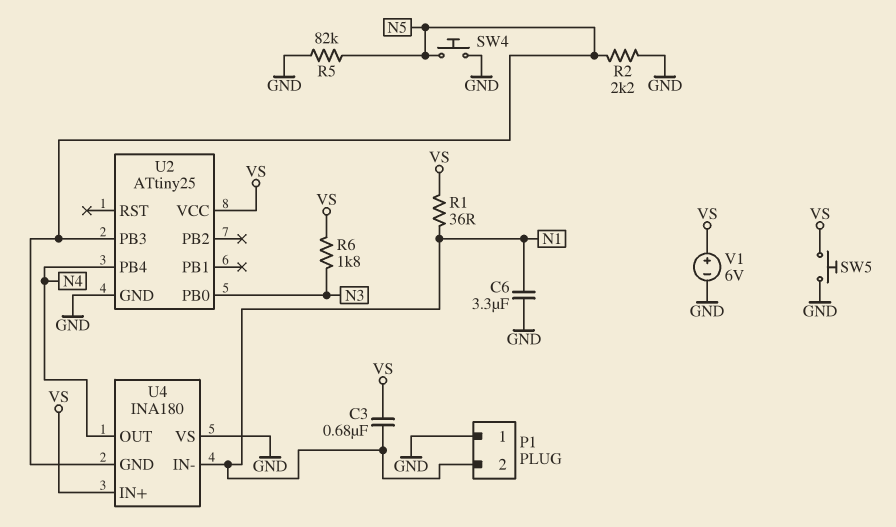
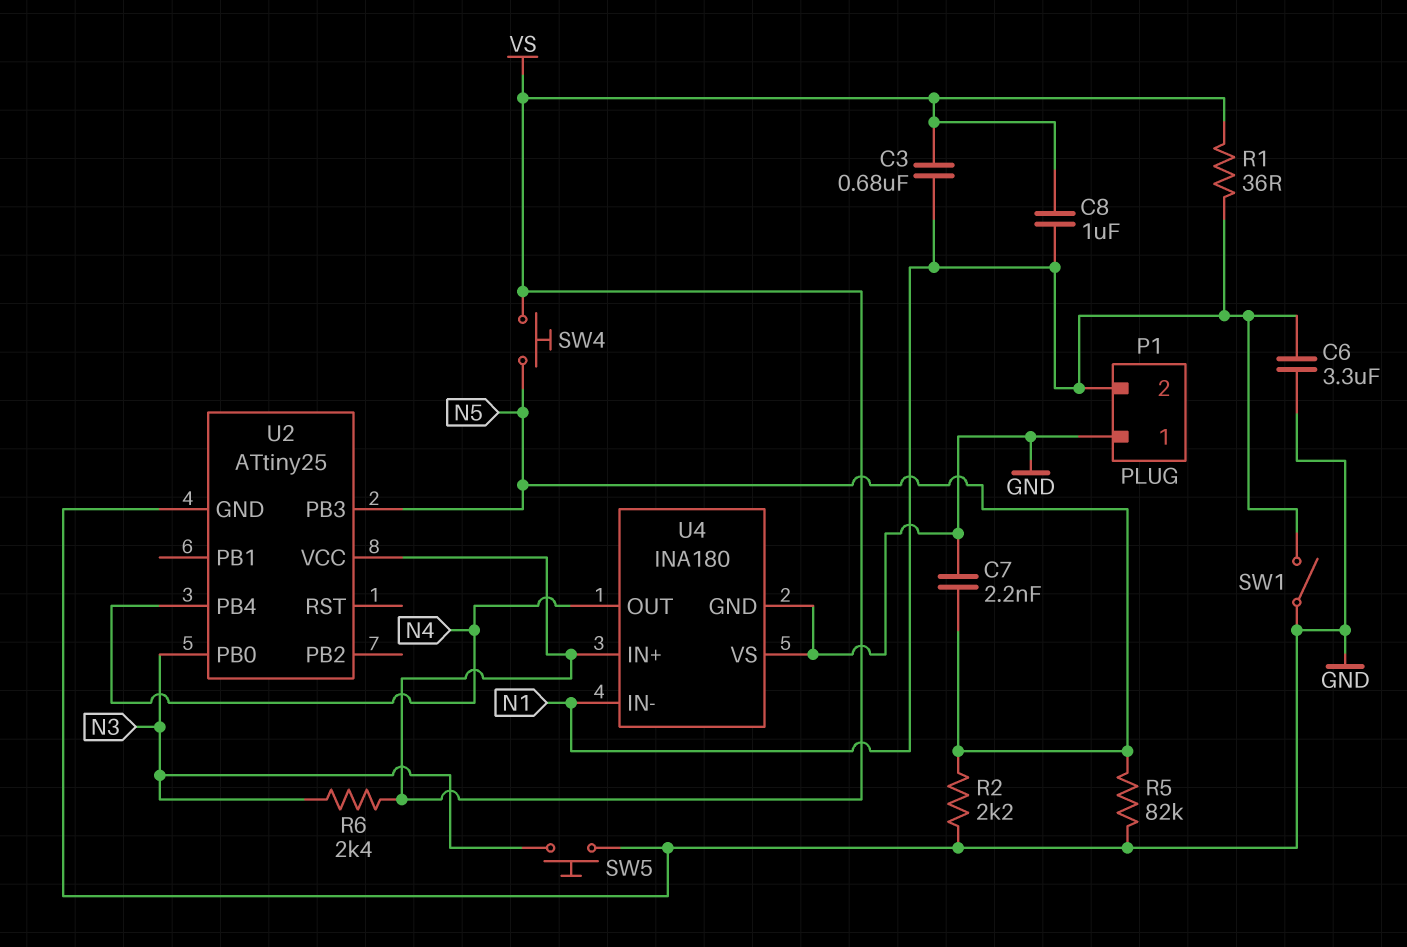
C7: none -> 2.2nF (GND, N5)
C8: none -> 1uF (N1, VS)
R6: 1.8k (N3, VS) -> 2.4k (N3, VS)
SW1: none -> switch (GND, N1)
SW4: button (GND, N5) -> button (N5, VS)
SW5: button (GND, VS) -> button (GND, N3)
U4 pin GND: N5 -> GND
V1: 6V (plus VS, minus GND) -> none

